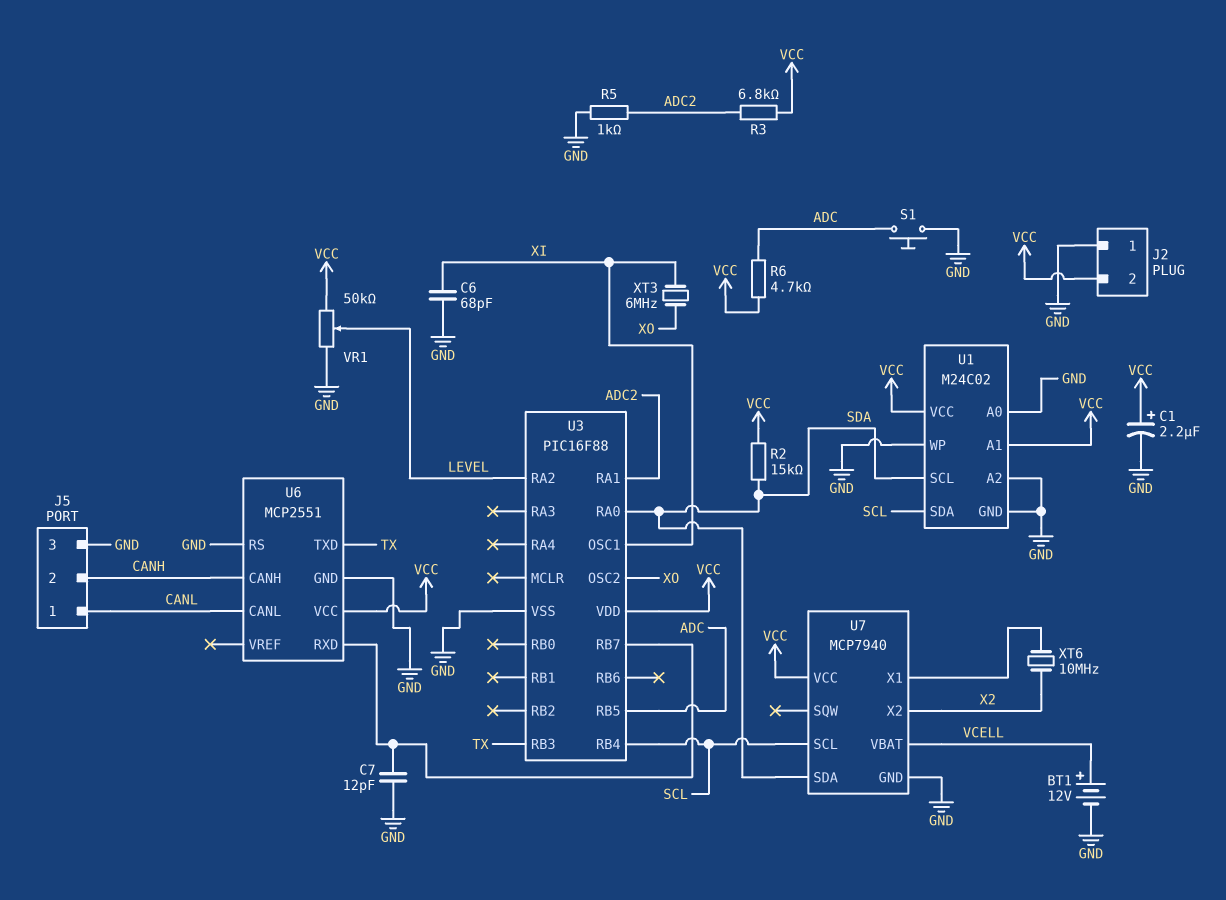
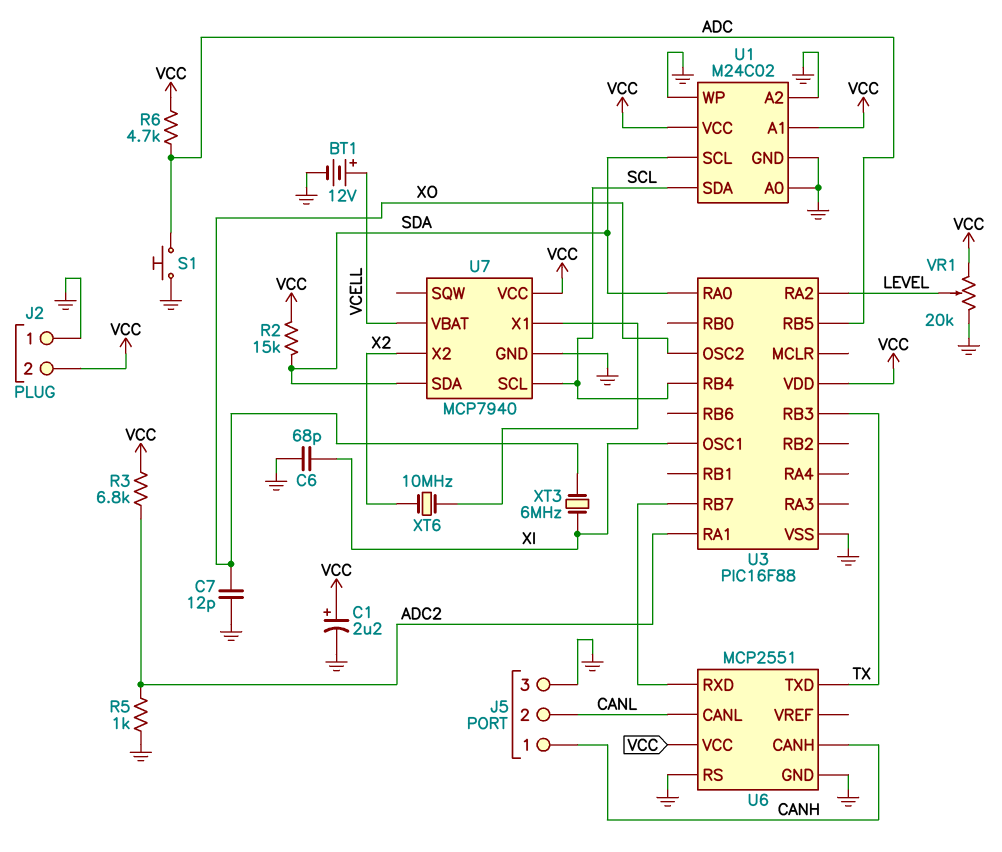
C7: 12pF (GND, U3/RB7) -> 12pF (GND, XO)
J5 pin 1: CANL -> CANH
J5 pin 2: CANH -> CANL
VR1: 50k (GND, VCC, wiper LEVEL) -> 20k (GND, VCC, wiper LEVEL)

